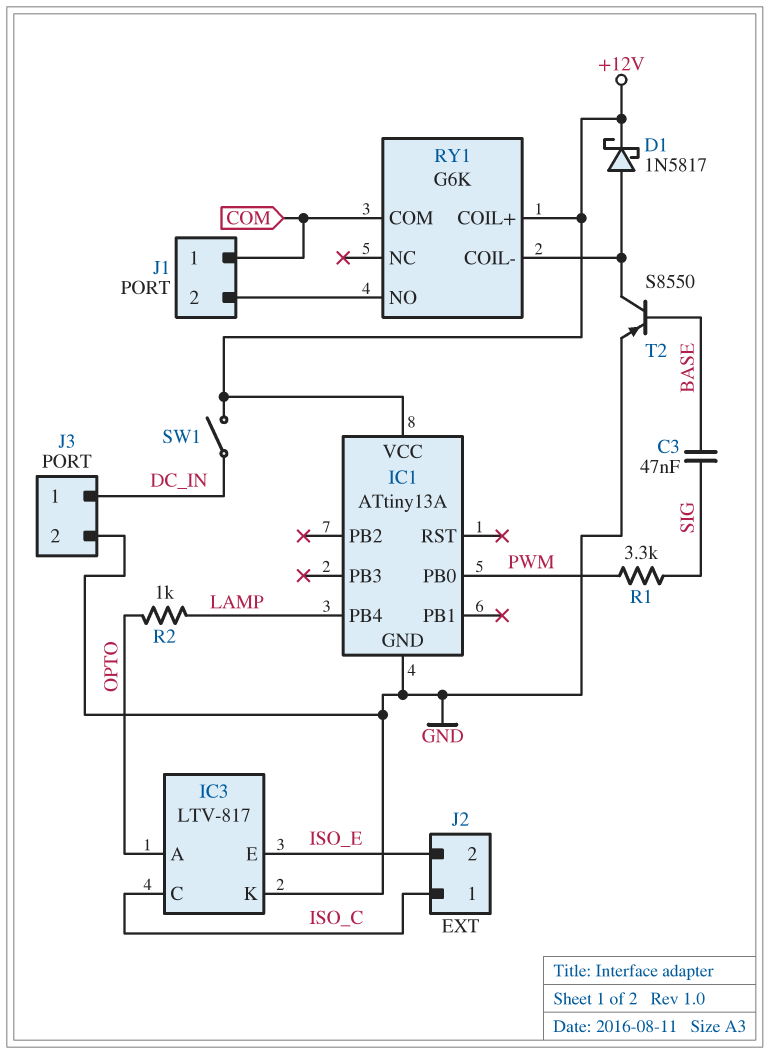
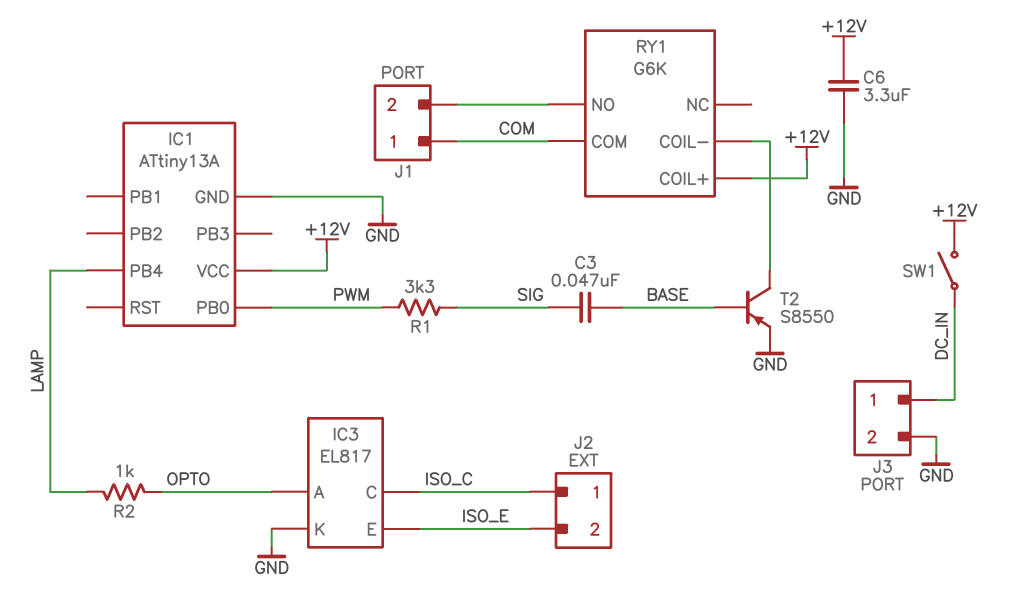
C6: none -> 3.3uF (+12V, GND)
D1: schottky 1N5817 (A RY1/COIL-, K +12V) -> none
IC3: LTV-817 -> EL817

